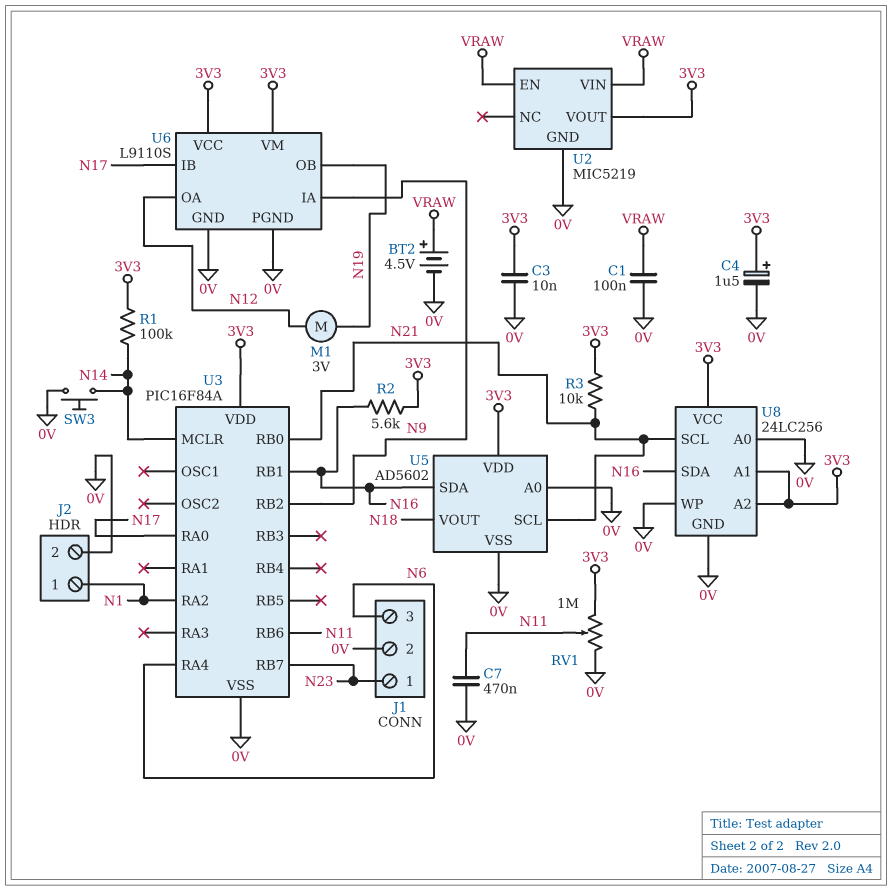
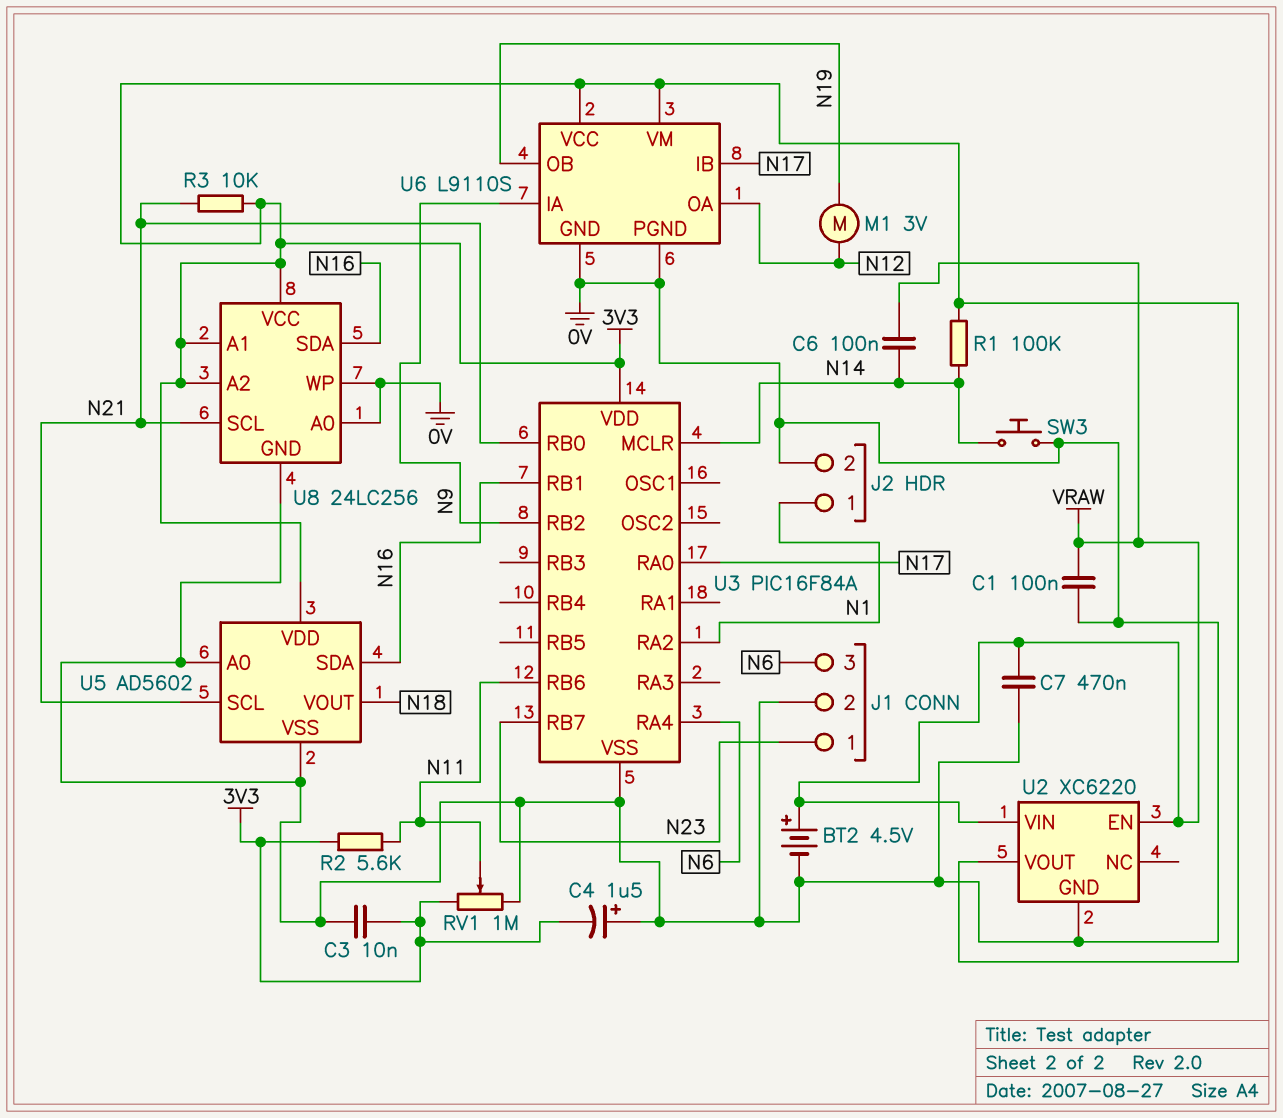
C4: 1.5uF (plus 3V3, minus 0V) -> 1.5uF (plus 0V, minus 3V3)
C6: none -> 100nF (N14, VRAW)
C7: 470nF (0V, N11) -> 470nF (0V, VRAW)
R2: 5.6k (3V3, N16) -> 5.6k (3V3, N11)
U2: MIC5219 -> XC6220

